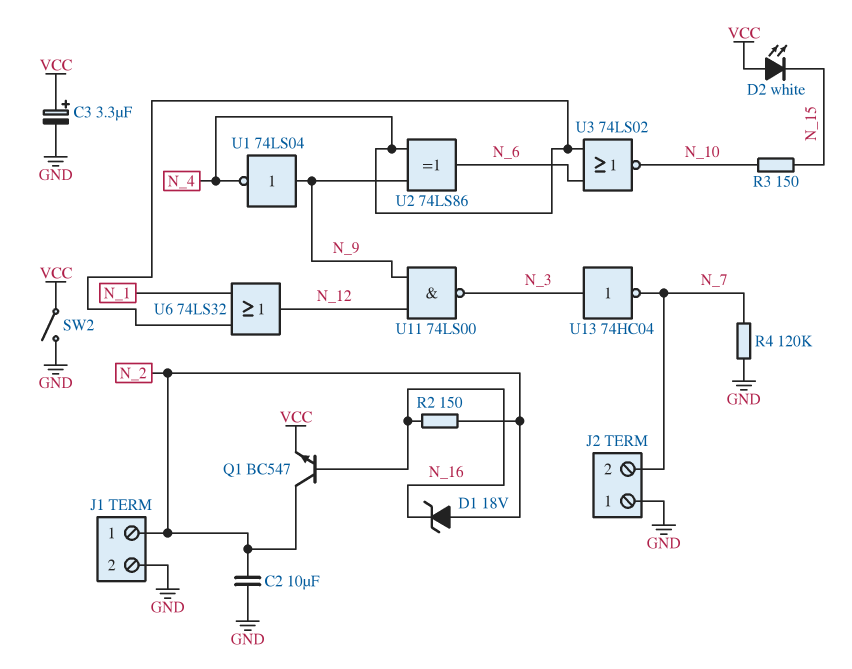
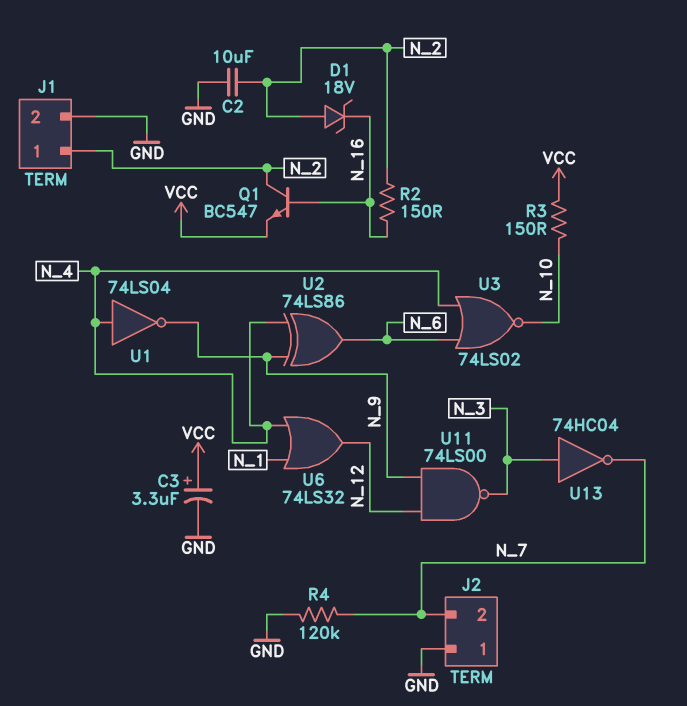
D2: LED white (A VCC, K N_15) -> none
R3: 150 (N_10, N_15) -> 150 (N_10, VCC)
SW2: switch (GND, VCC) -> none
U1: NOT 74LS04 (in N_9, out N_4) -> NOT 74LS04 (in N_4, out N_9)

